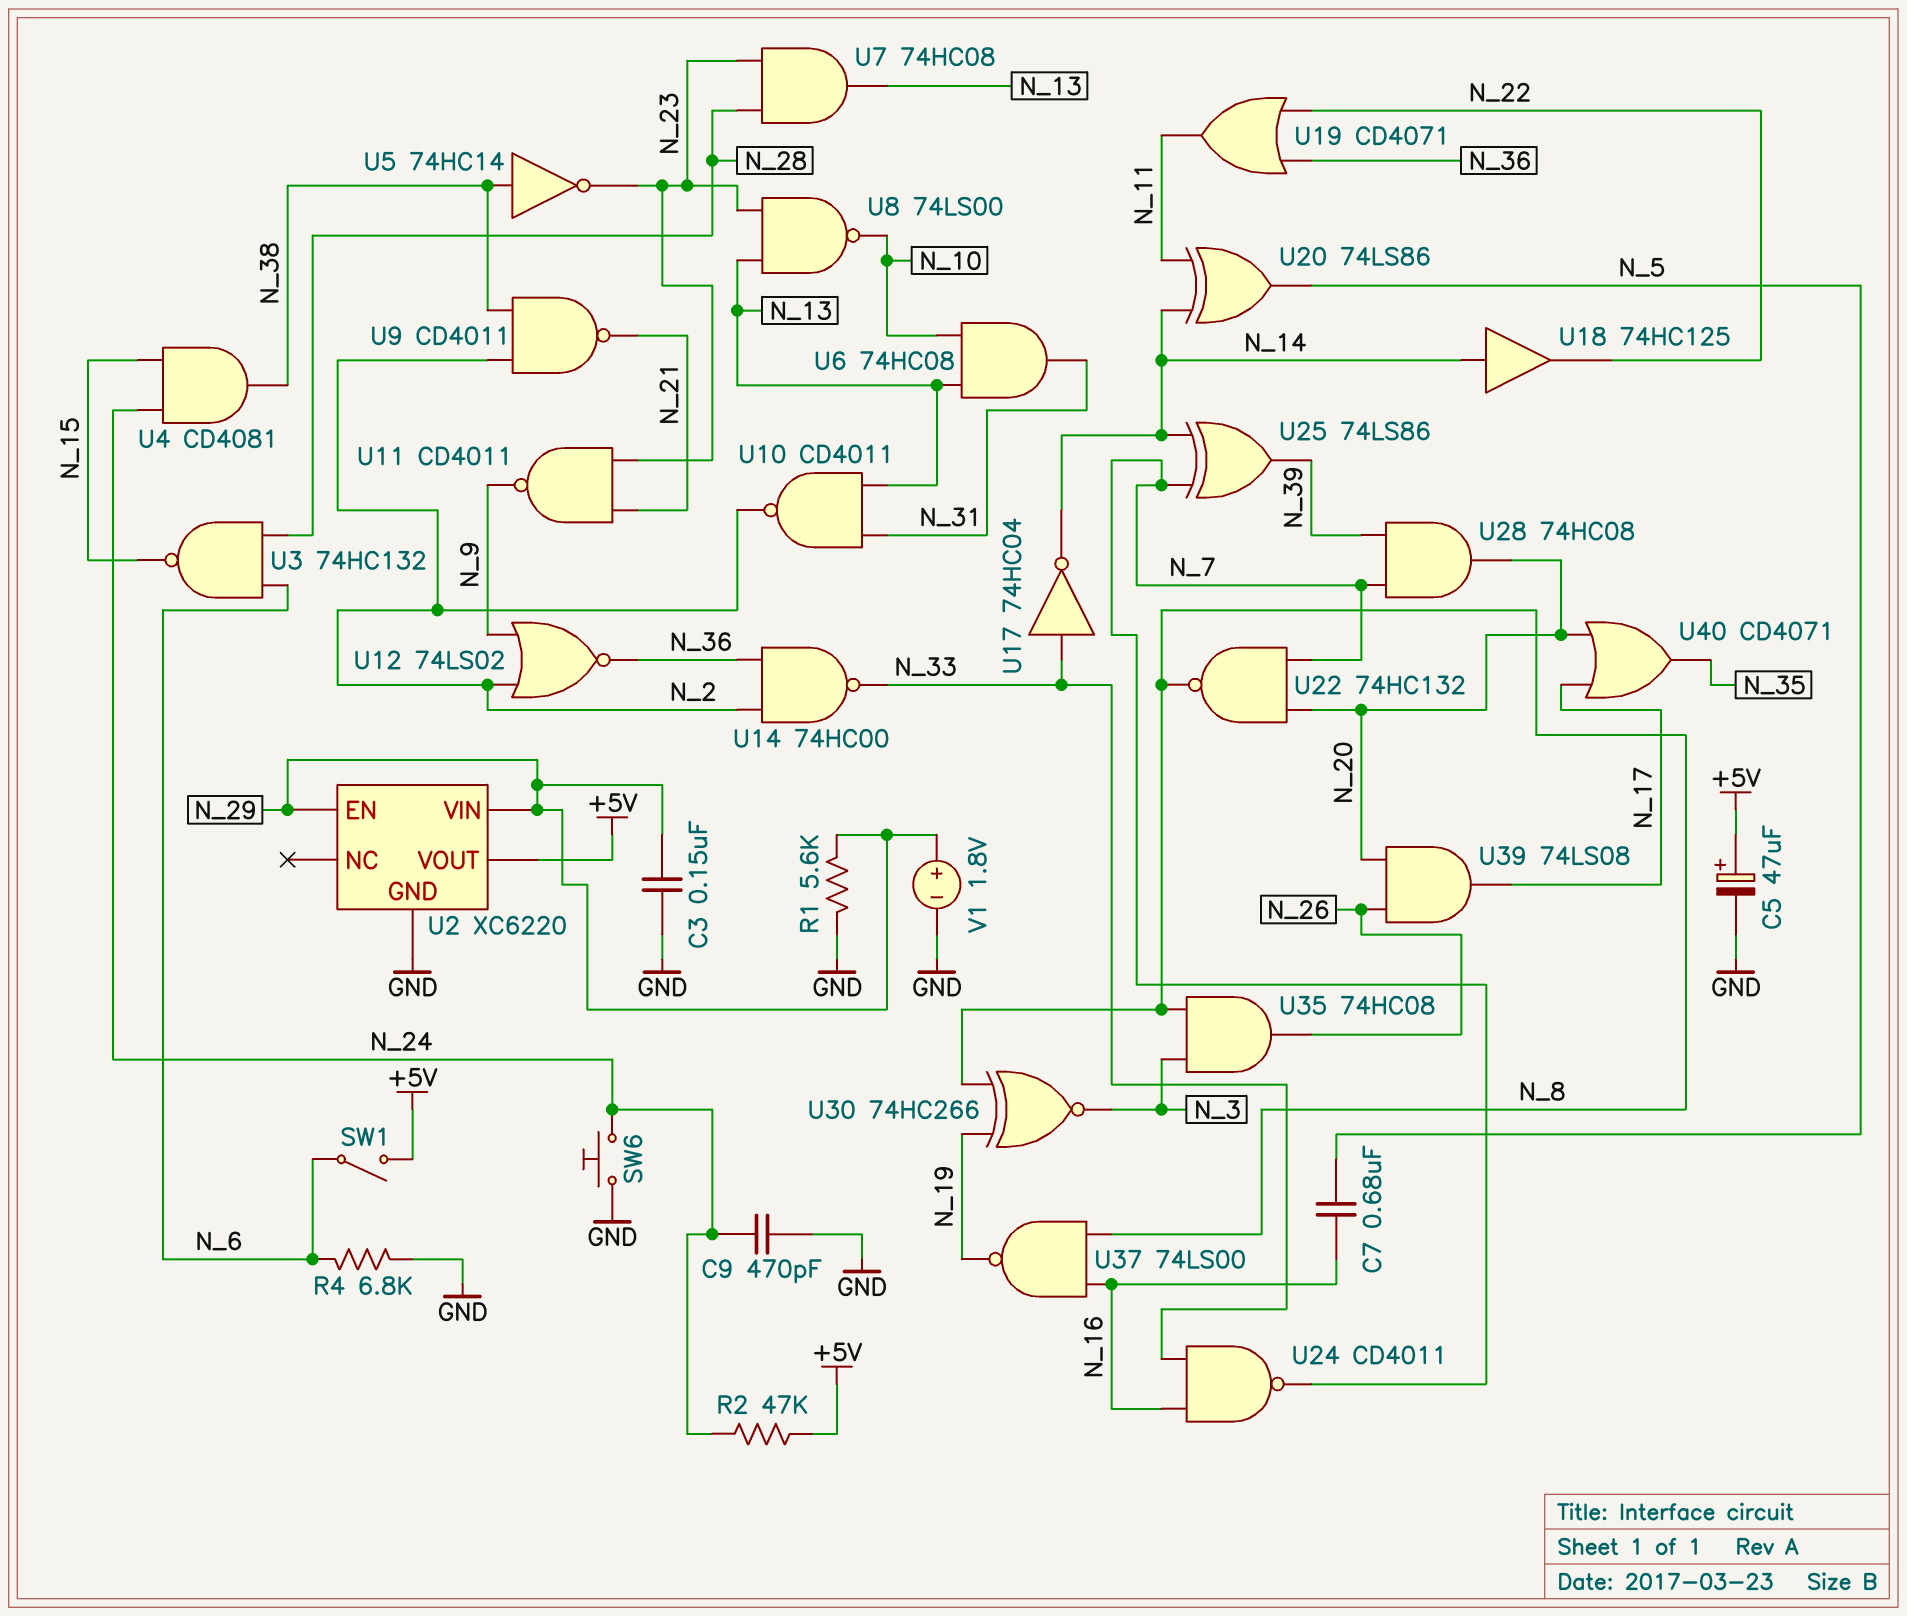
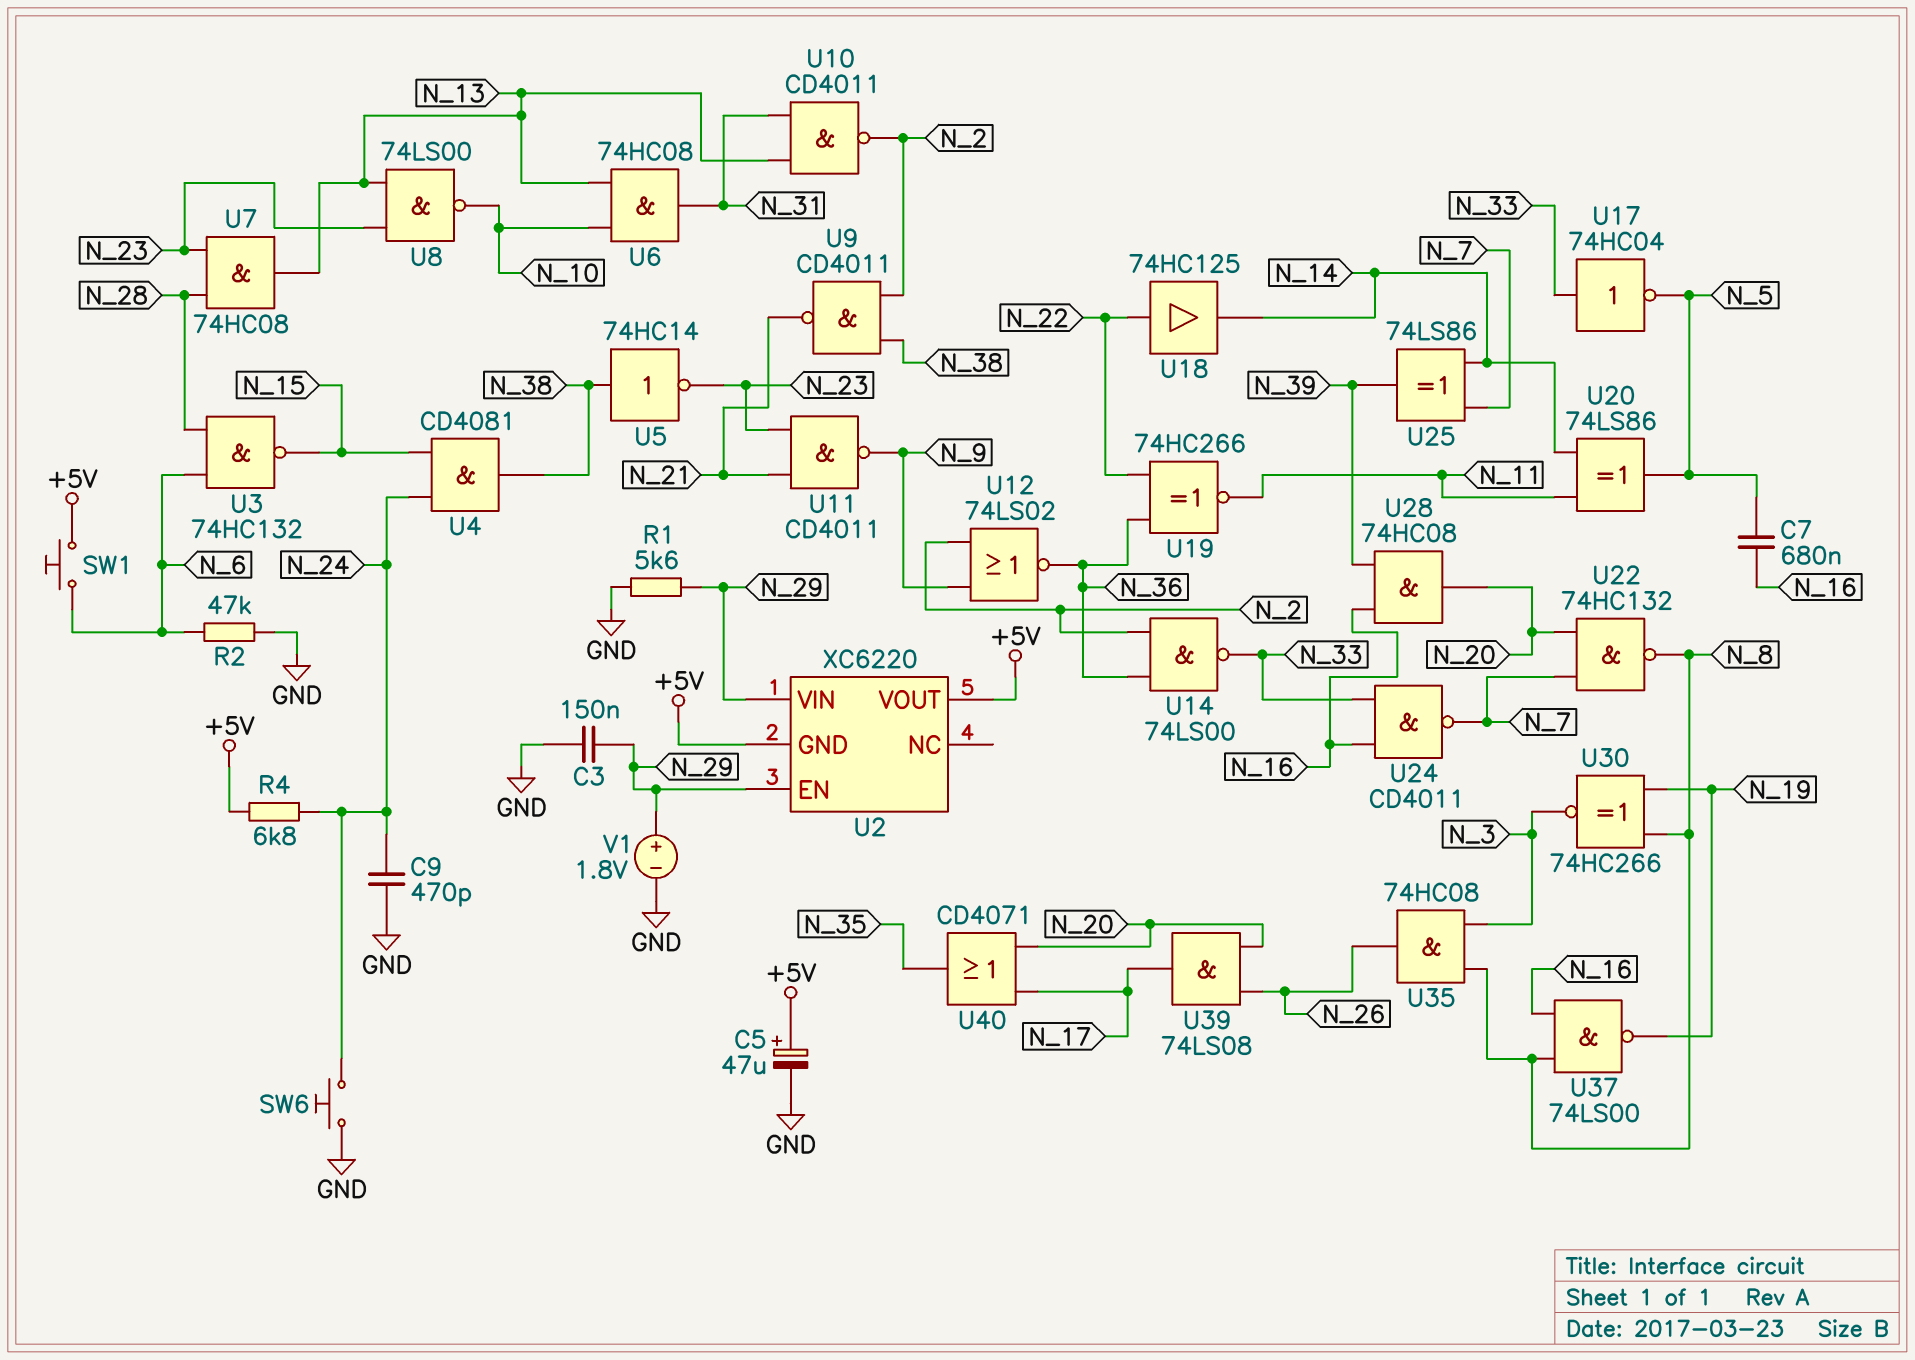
R2: 47k (+5V, N_24) -> 47k (GND, N_6)
R4: 6.8k (GND, N_6) -> 6.8k (+5V, N_24)
SW1: switch (+5V, N_6) -> button (+5V, N_6)
U2 pin GND: GND -> +5V
U14: NAND 74HC00 (in N_2, in N_36, out N_33) -> NAND 74LS00 (in N_2, in N_36, out N_33)
U17: NOT 74HC04 (in N_33, out N_14) -> NOT 74HC04 (in N_33, out N_5)
U18: buffer 74HC125 (in N_14, out N_22) -> buffer 74HC125 (in N_22, out N_14)
U19: OR CD4071 (in N_22, in N_36, out N_11) -> XNOR 74HC266 (in N_22, in N_36, out N_11)
U28: AND 74HC08 (in N_7, in N_39, out N_20) -> AND 74HC08 (in N_16, in N_39, out N_20)

